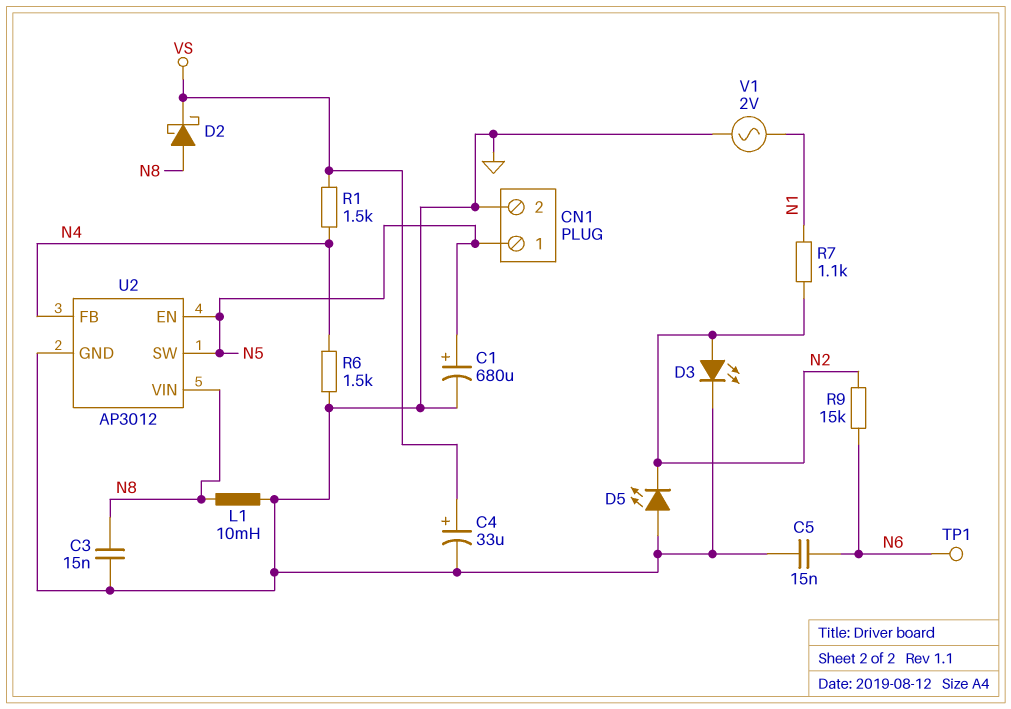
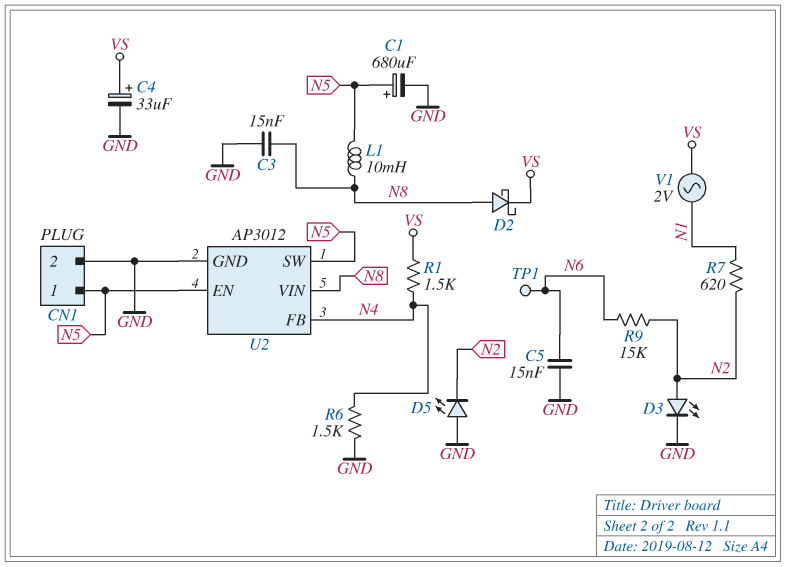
L1: 10mH (GND, N8) -> 10mH (N5, N8)
R7: 1.1k (N1, N2) -> 620 (N1, N2)
V1: AC 2V (GND, N1) -> AC 2V (N1, VS)

